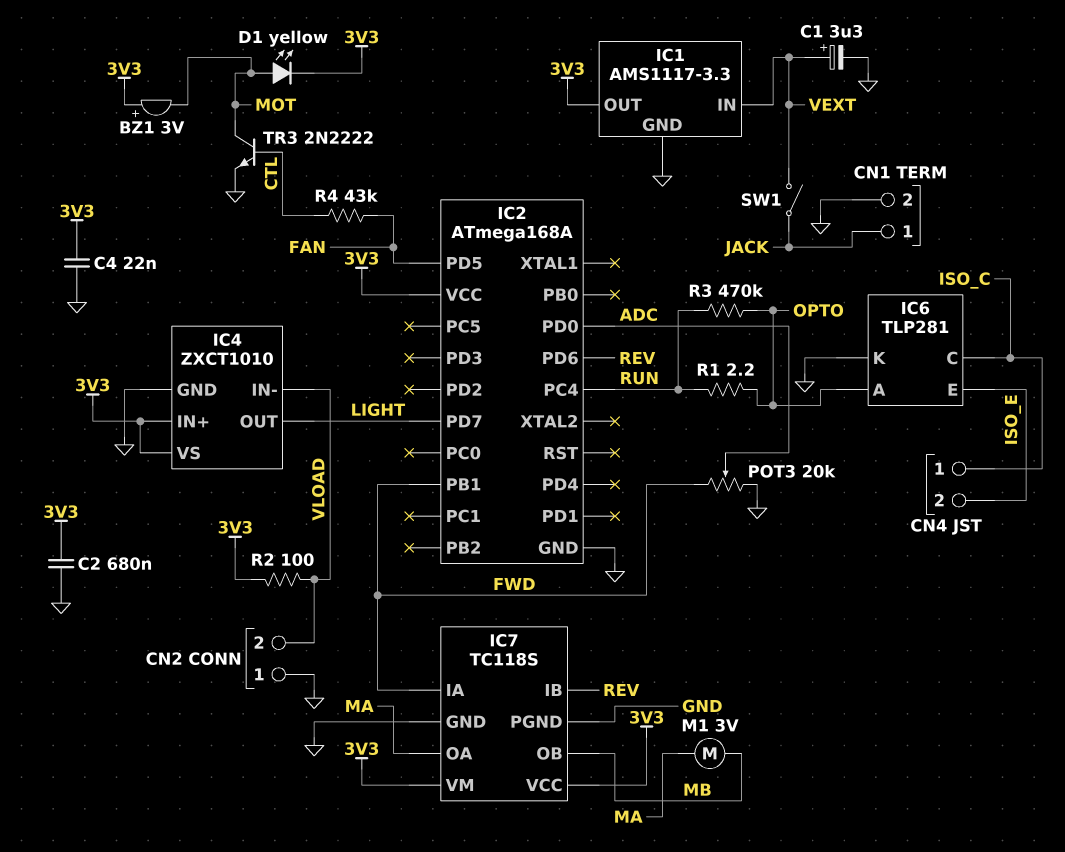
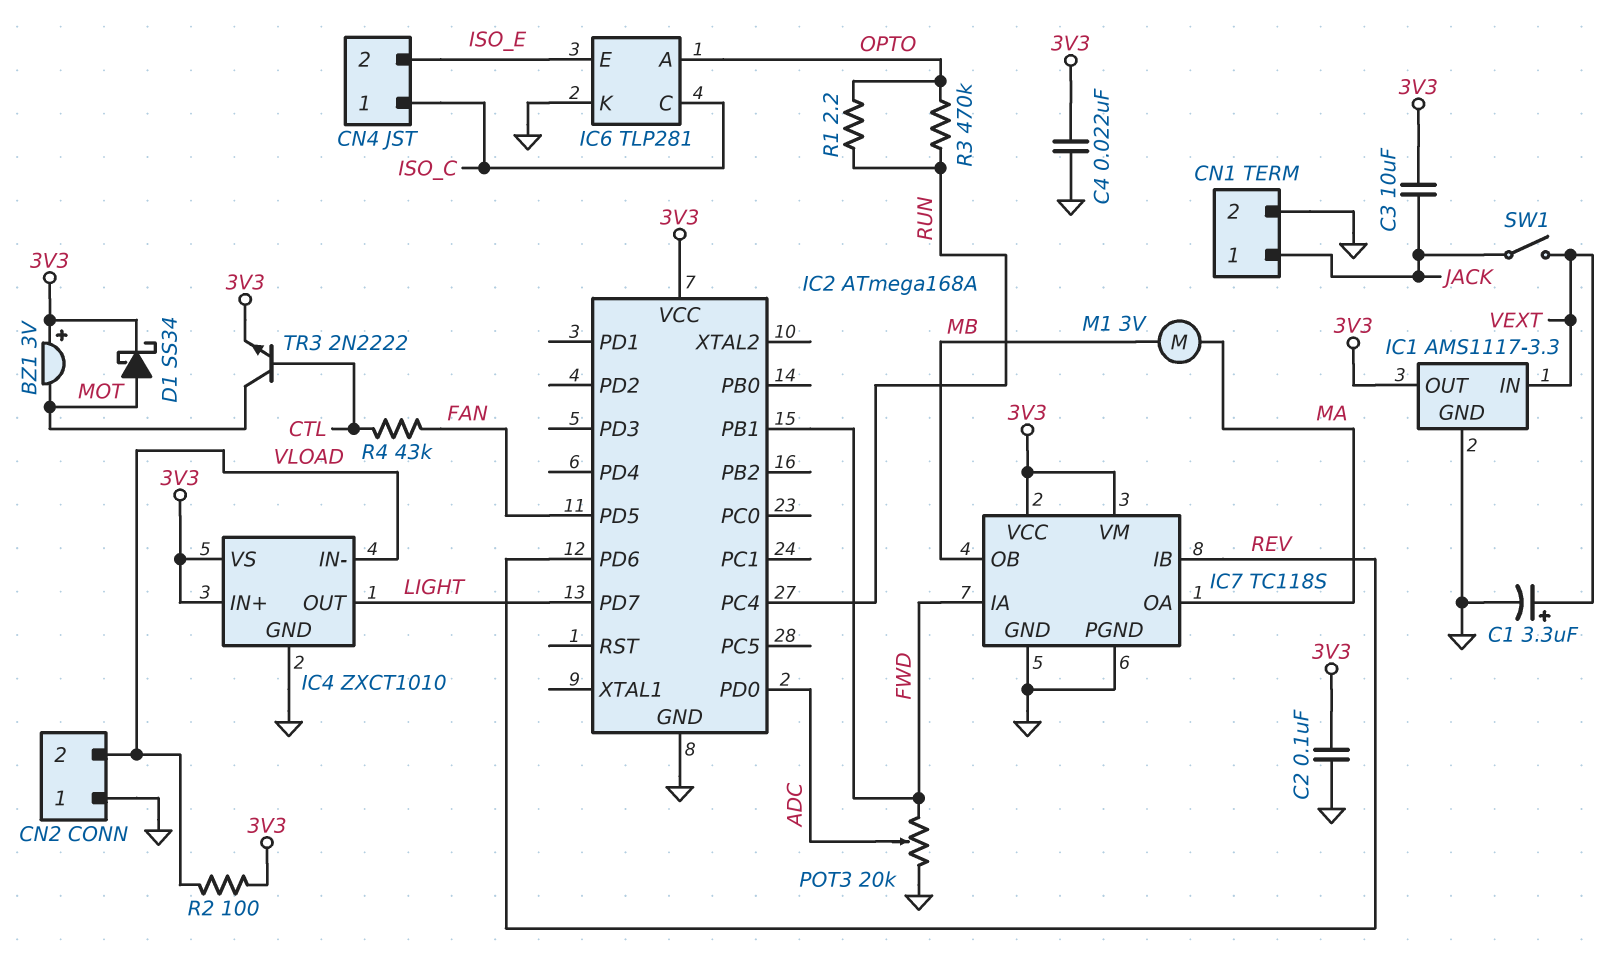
C2: 680nF (3V3, GND) -> 100nF (3V3, GND)
C3: none -> 10uF (3V3, JACK)
D1: LED yellow (A MOT, K 3V3) -> schottky SS34 (A MOT, K 3V3)
TR3: NPN 2N2222 (B CTL, C MOT, E GND) -> NPN 2N2222 (B CTL, C MOT, E 3V3)

